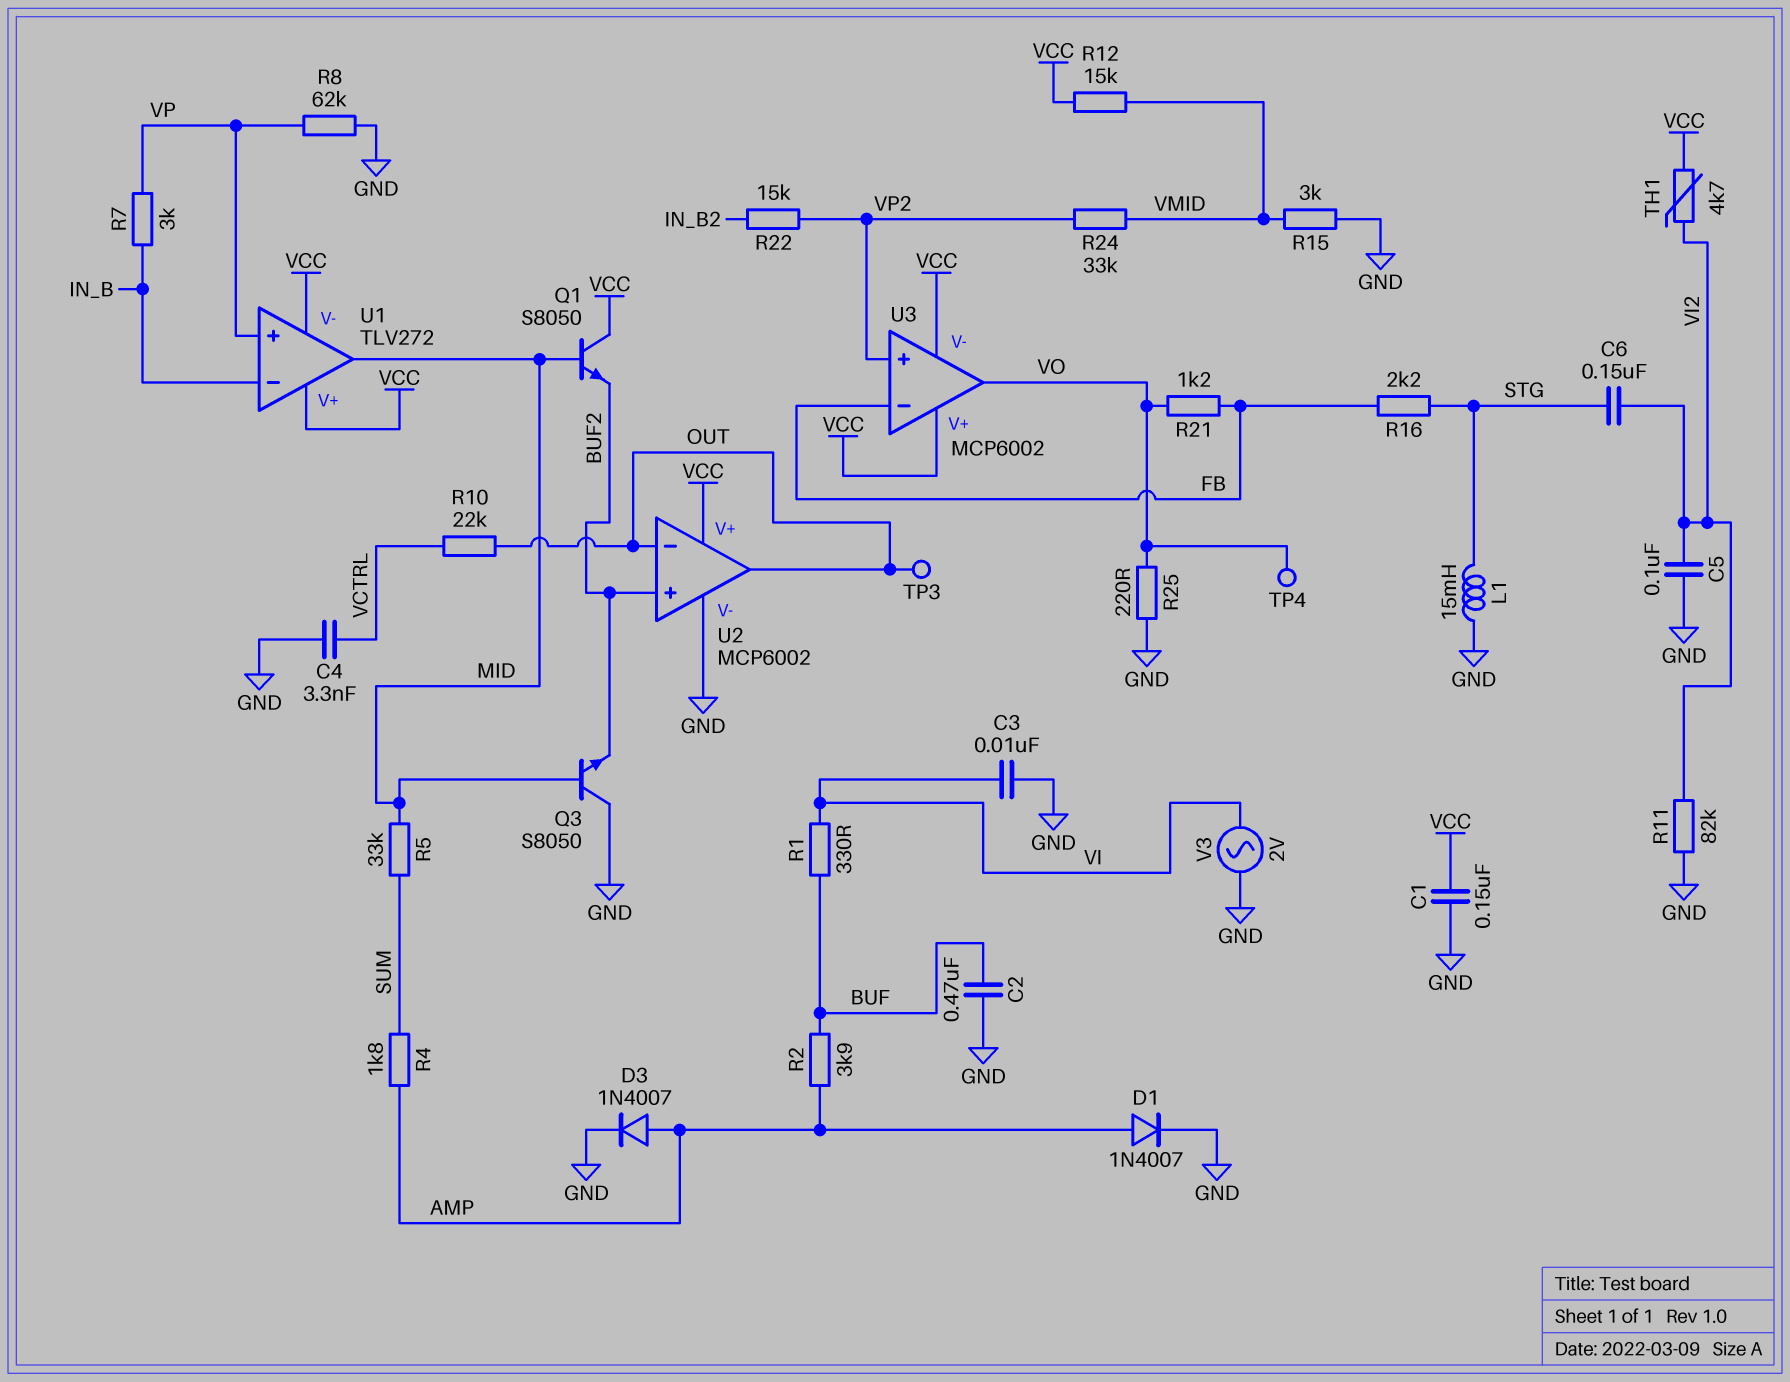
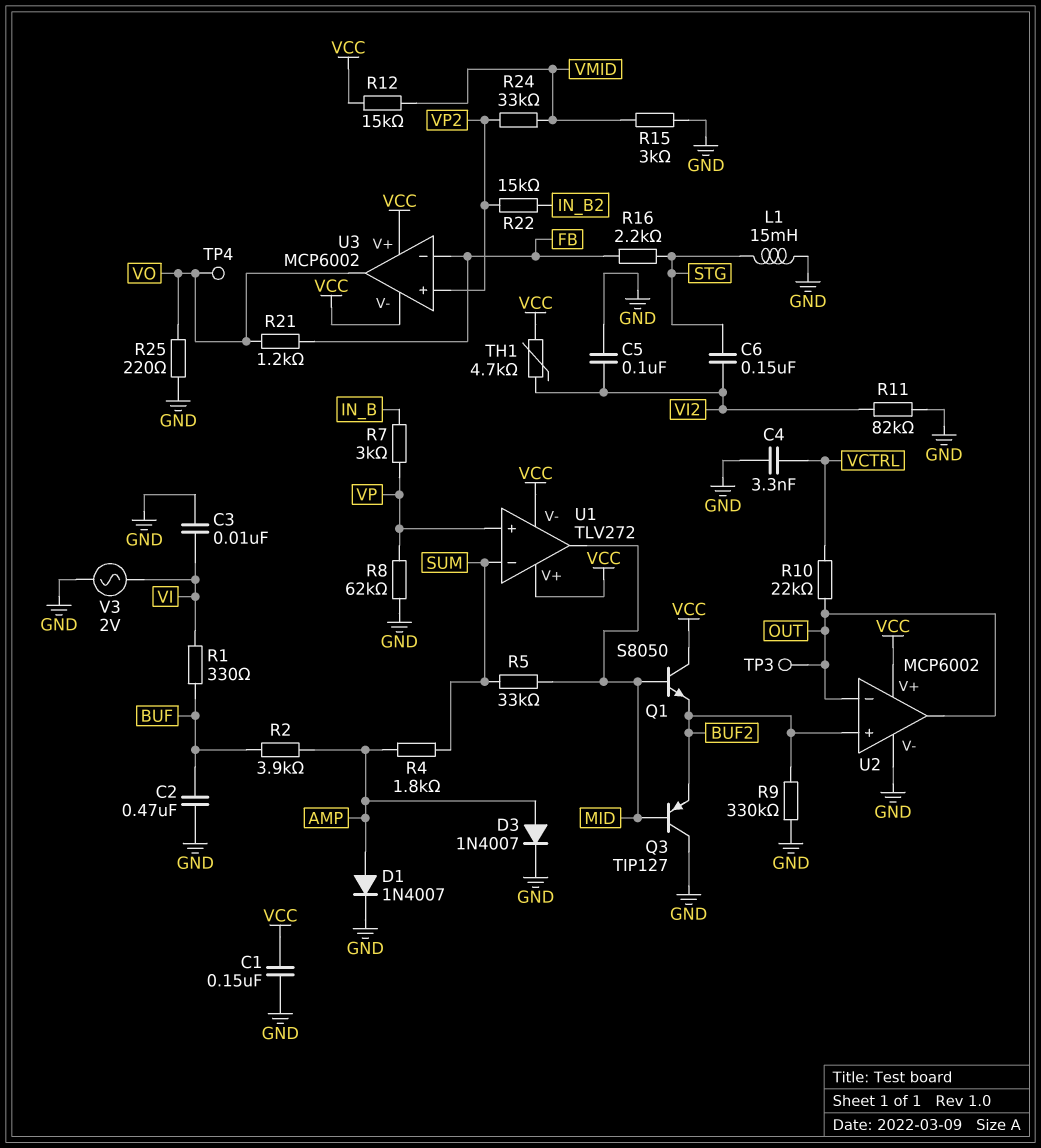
Q3: NPN S8050 (B MID, C GND, E BUF2) -> PNP TIP127 (B MID, C GND, E BUF2)
R9: none -> 330k (BUF2, GND)
U1 pin in-: IN_B -> SUM

